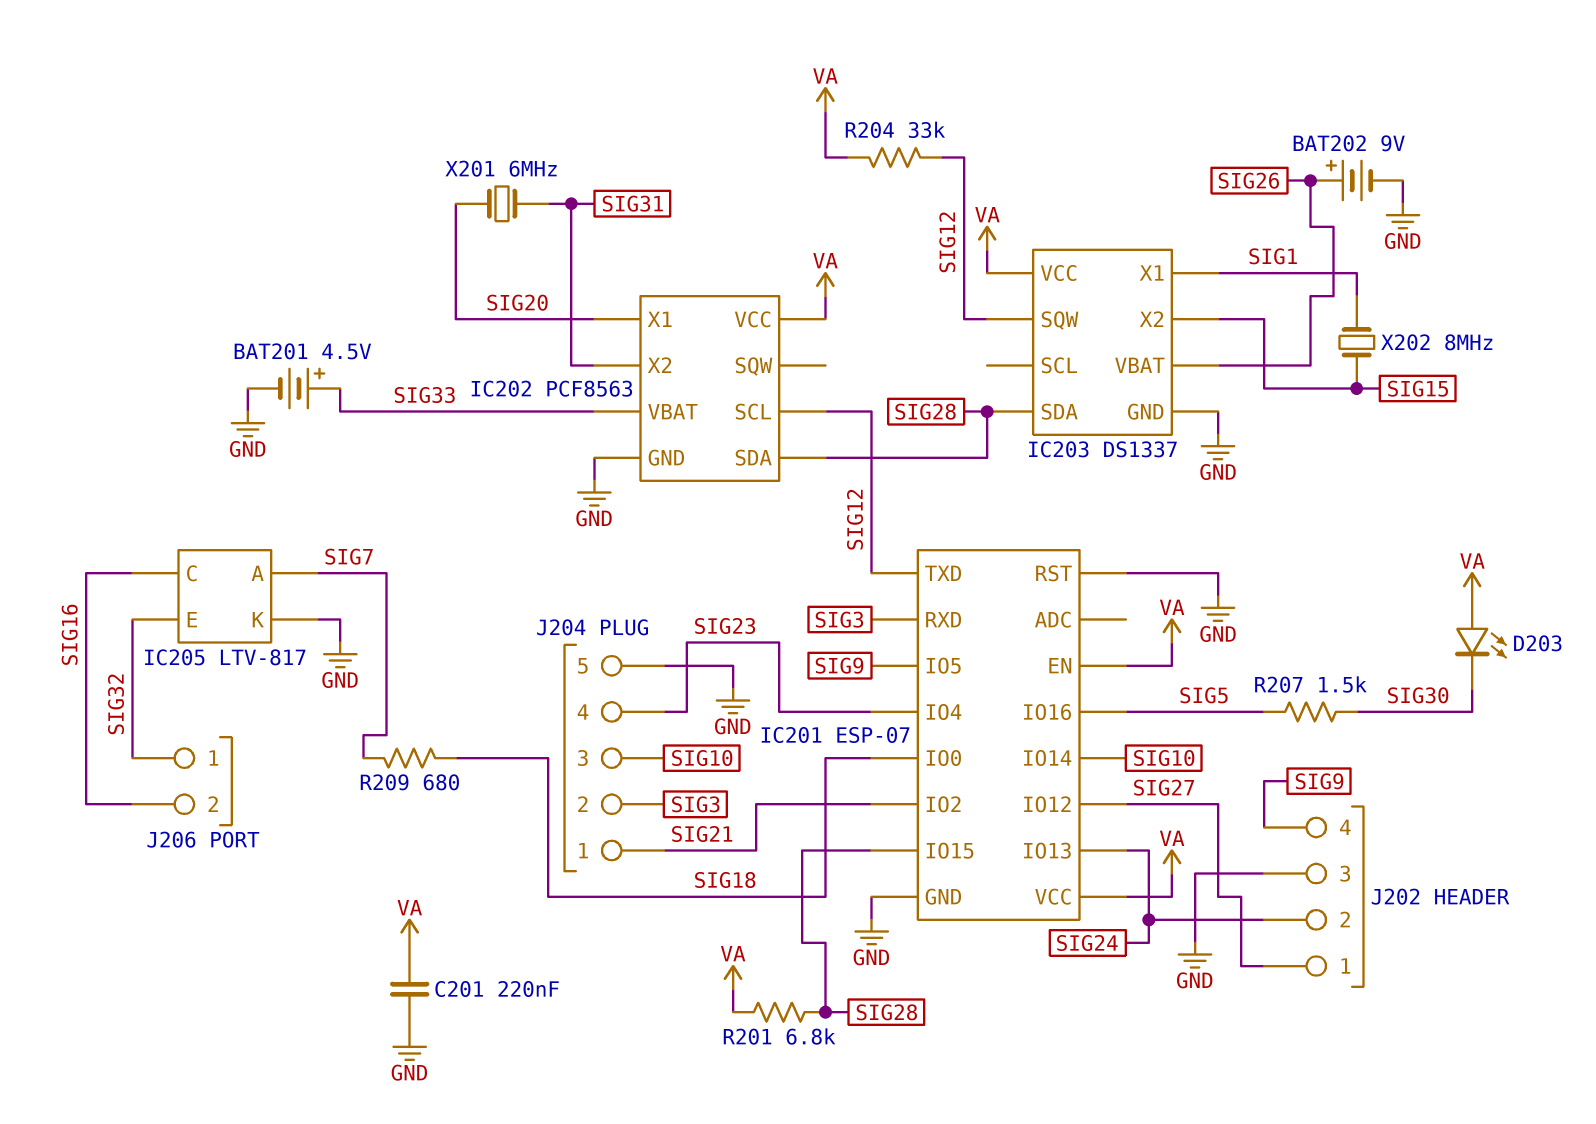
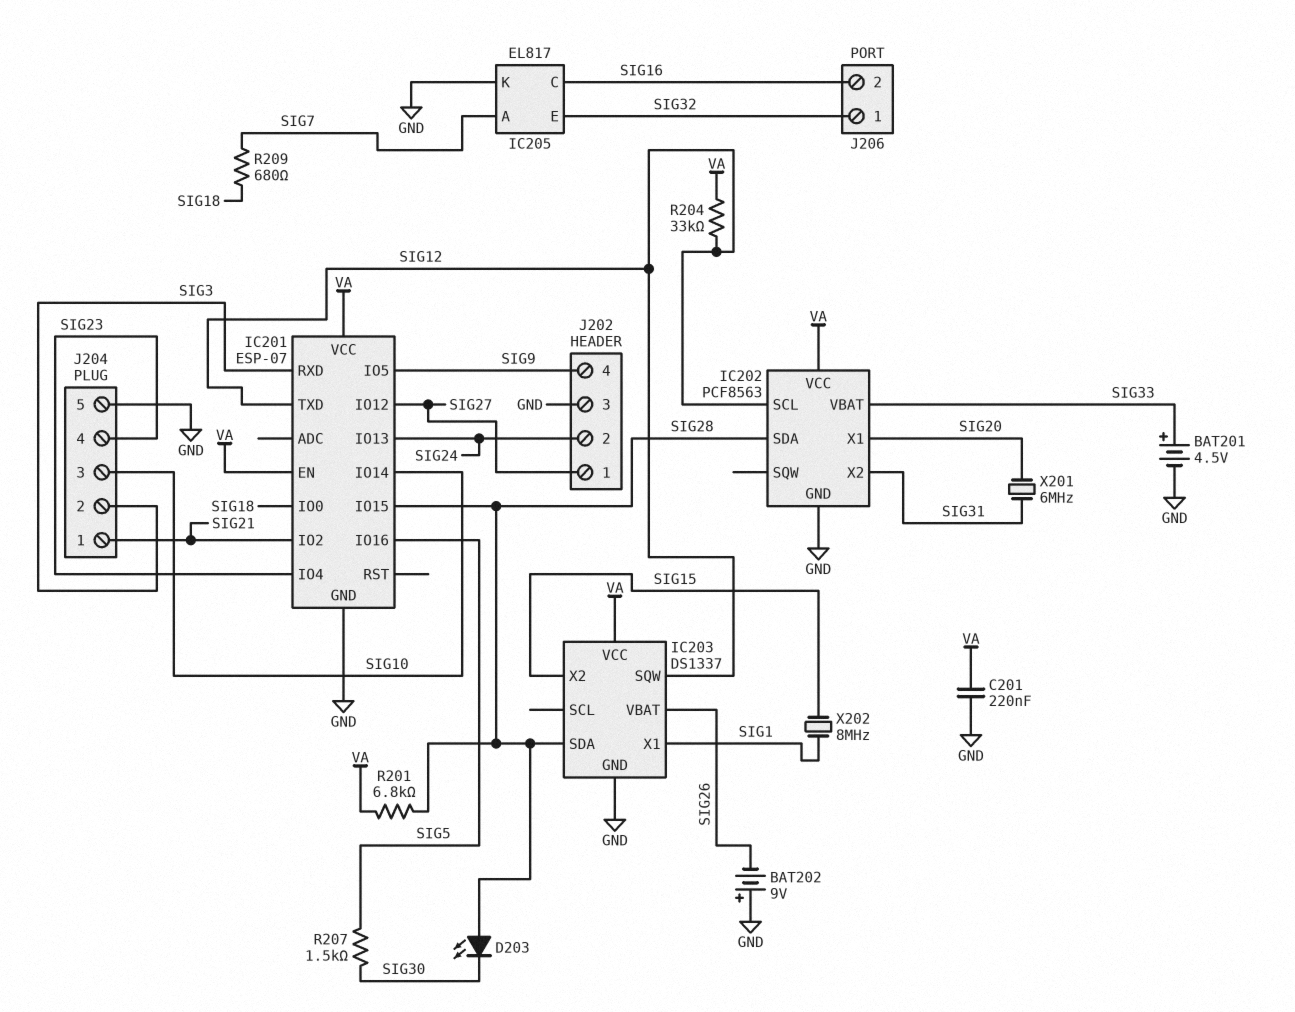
BAT202: 9V (plus SIG26, minus GND) -> 9V (plus GND, minus SIG26)
D203: LED (A VA, K SIG30) -> LED (A SIG28, K SIG30)
IC201 pin RST: GND -> none
IC205: LTV-817 -> EL817

